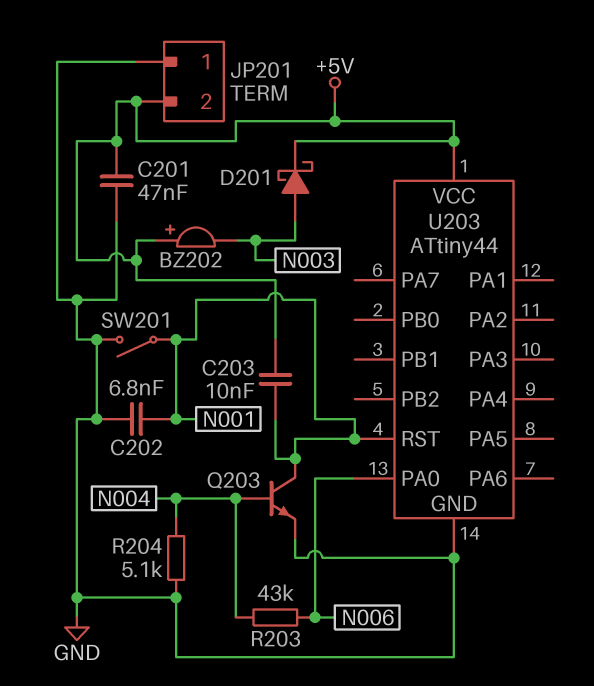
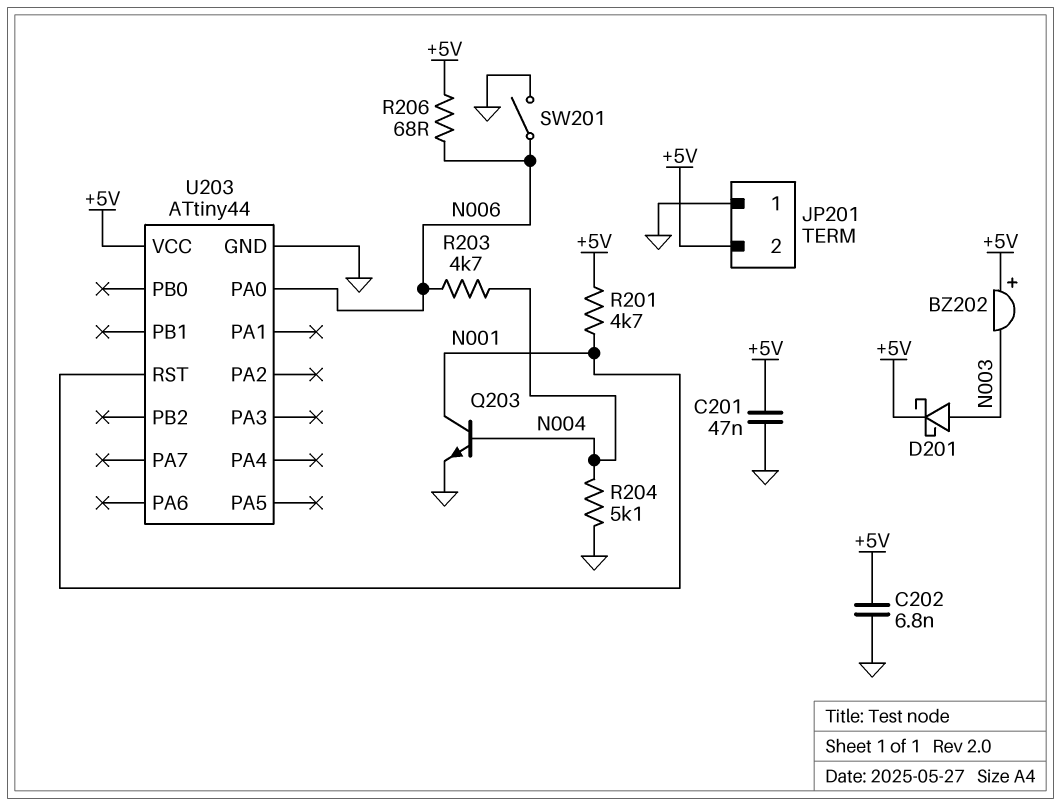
C202: 6.8nF (GND, N001) -> 6.8nF (+5V, GND)
C203: 10nF (+5V, N001) -> none
R201: none -> 4.7k (+5V, N001)
R203: 43k (N004, N006) -> 4.7k (N004, N006)
R206: none -> 68 (+5V, N006)
SW201: switch (GND, N001) -> switch (GND, N006)

